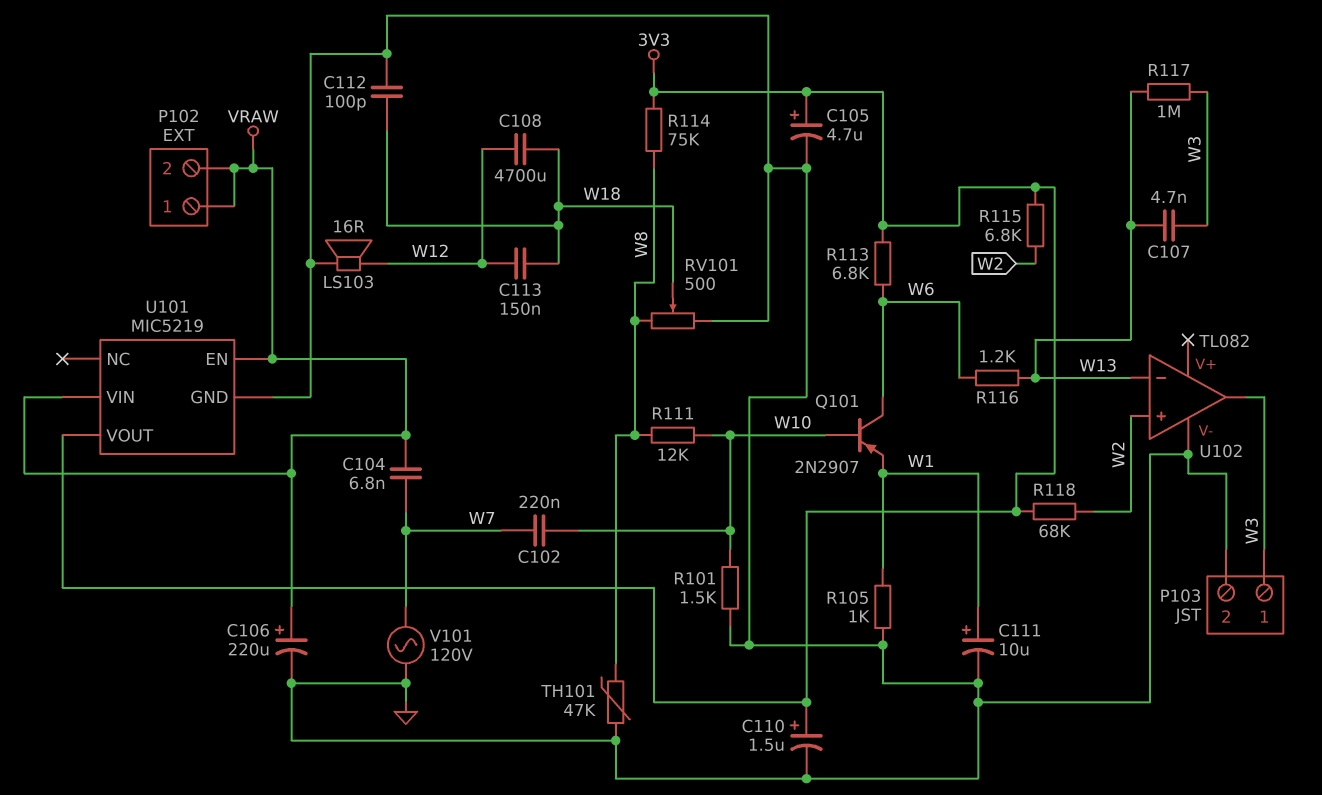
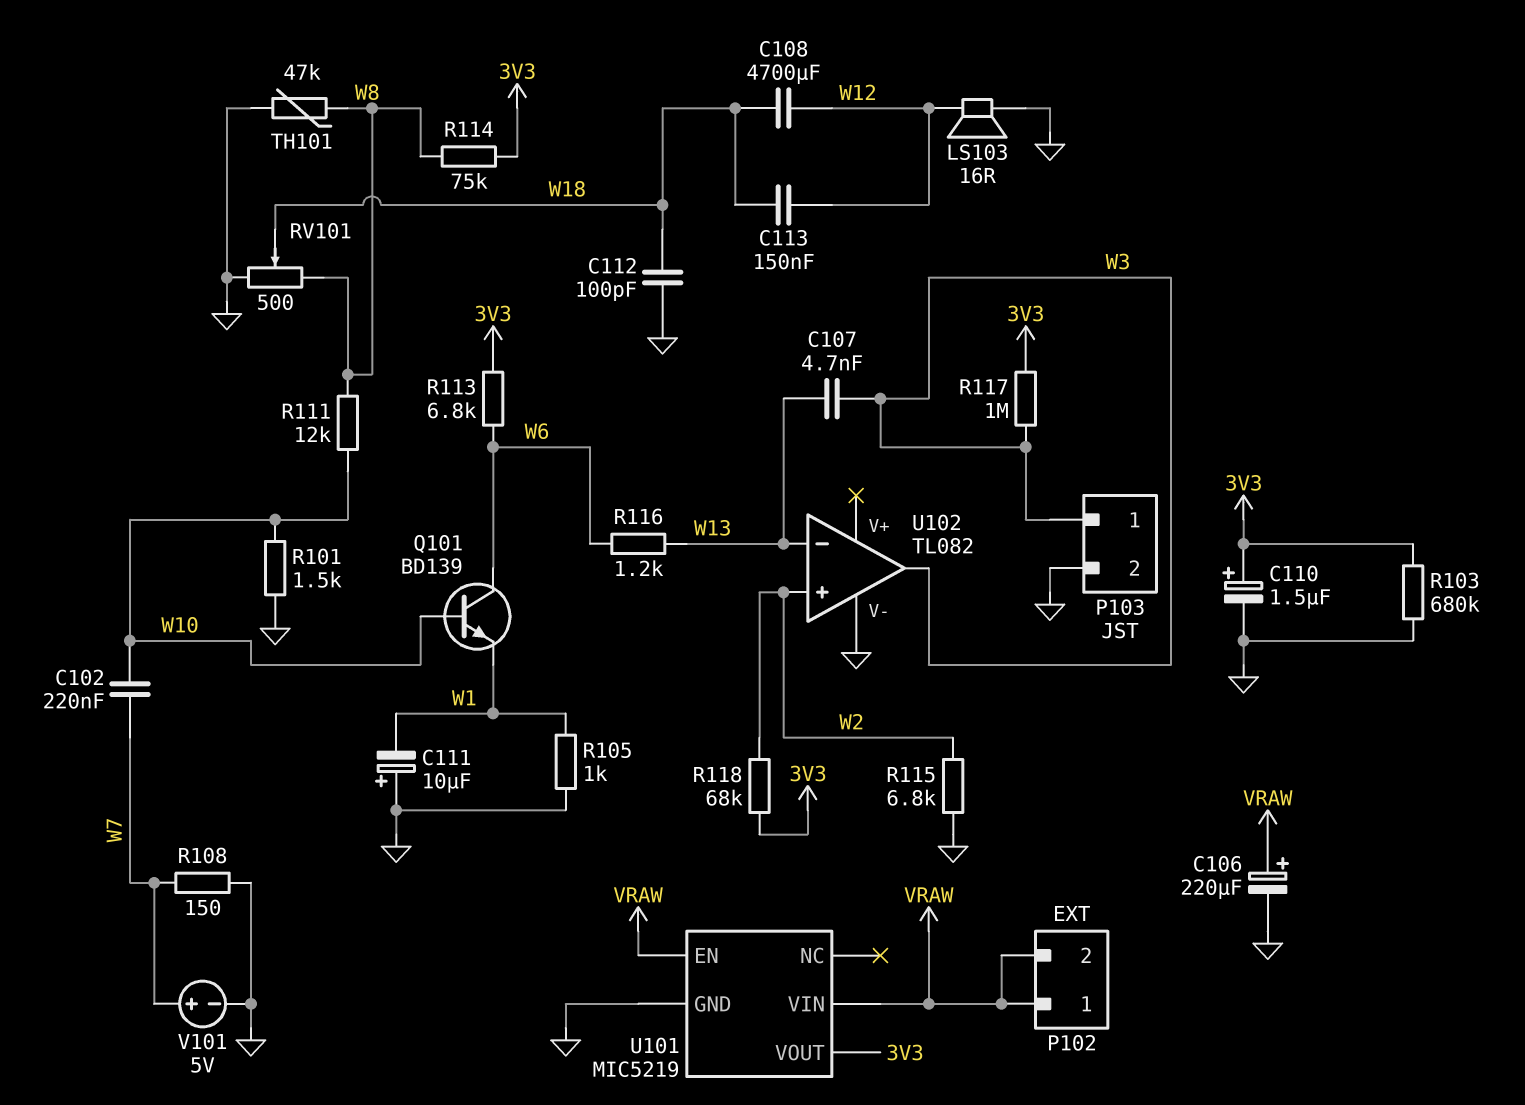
C104: 6.8nF (VRAW, W7) -> none
C105: 4.7uF (plus 3V3, minus GND) -> none
C111: 10uF (plus W1, minus GND) -> 10uF (plus GND, minus W1)
Q101: PNP 2N2907 (B W10, C W6, E W1) -> NPN BD139 (B W10, C W6, E W1)
R103: none -> 680k (3V3, GND)
R108: none -> 150 (GND, W7)
R115: 6.8k (3V3, W2) -> 6.8k (GND, W2)
R117: 1M (W3, W13) -> 1M (3V3, W3)
V101: AC 120V (GND, W7) -> 5V (plus W7, minus GND)

